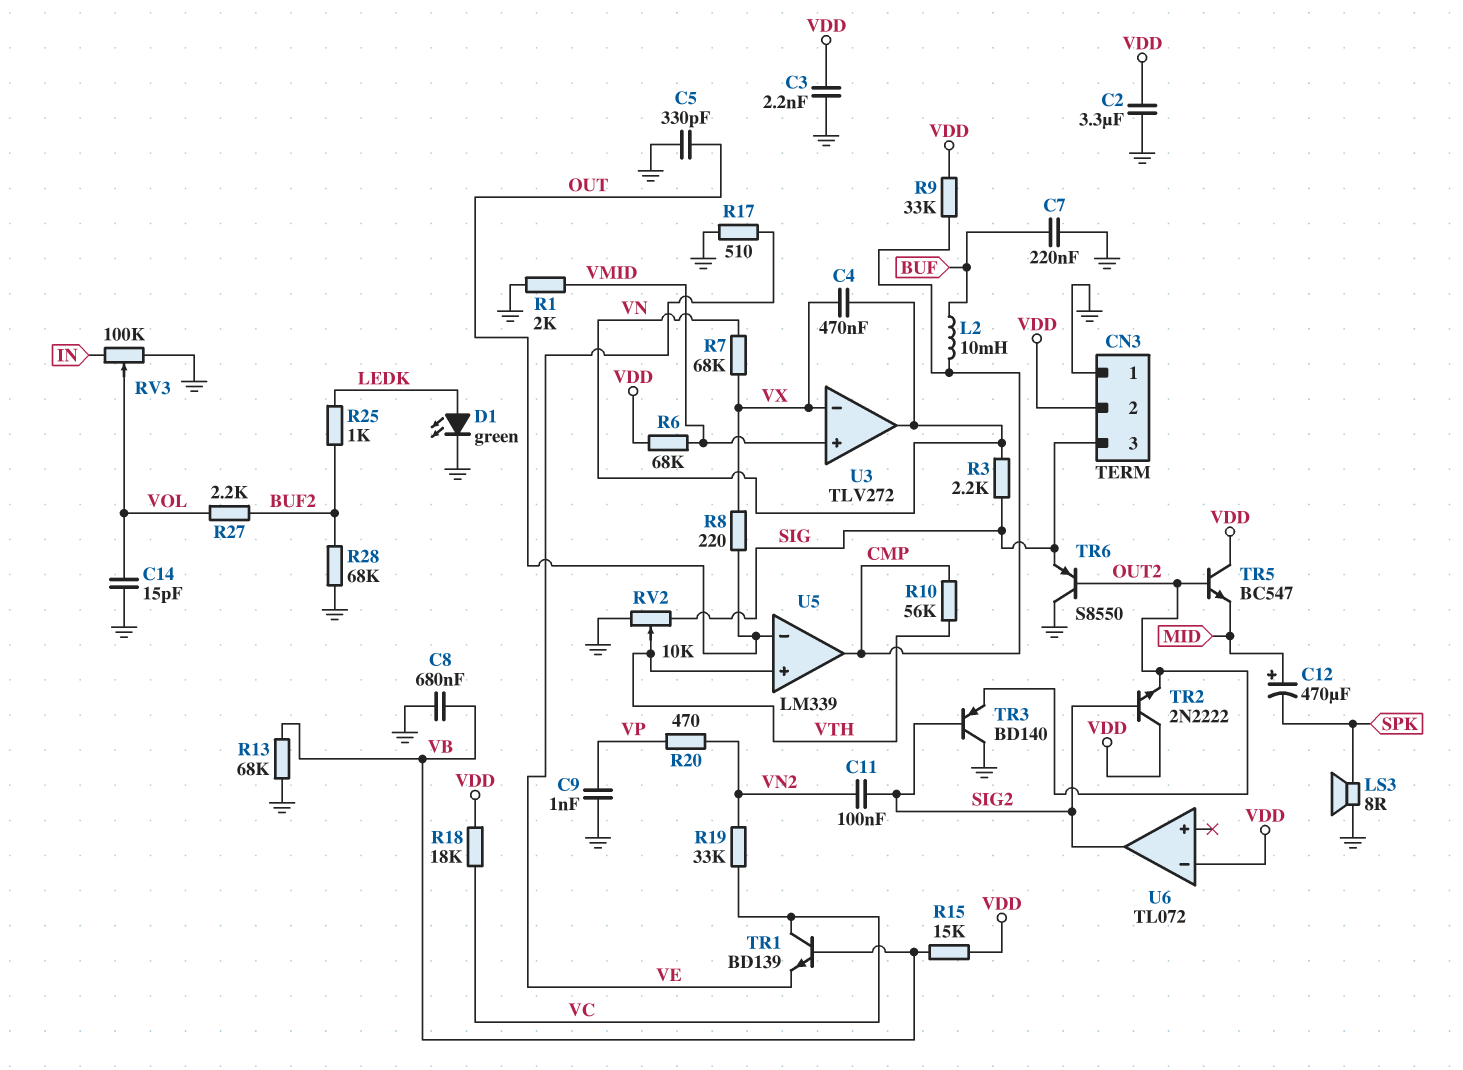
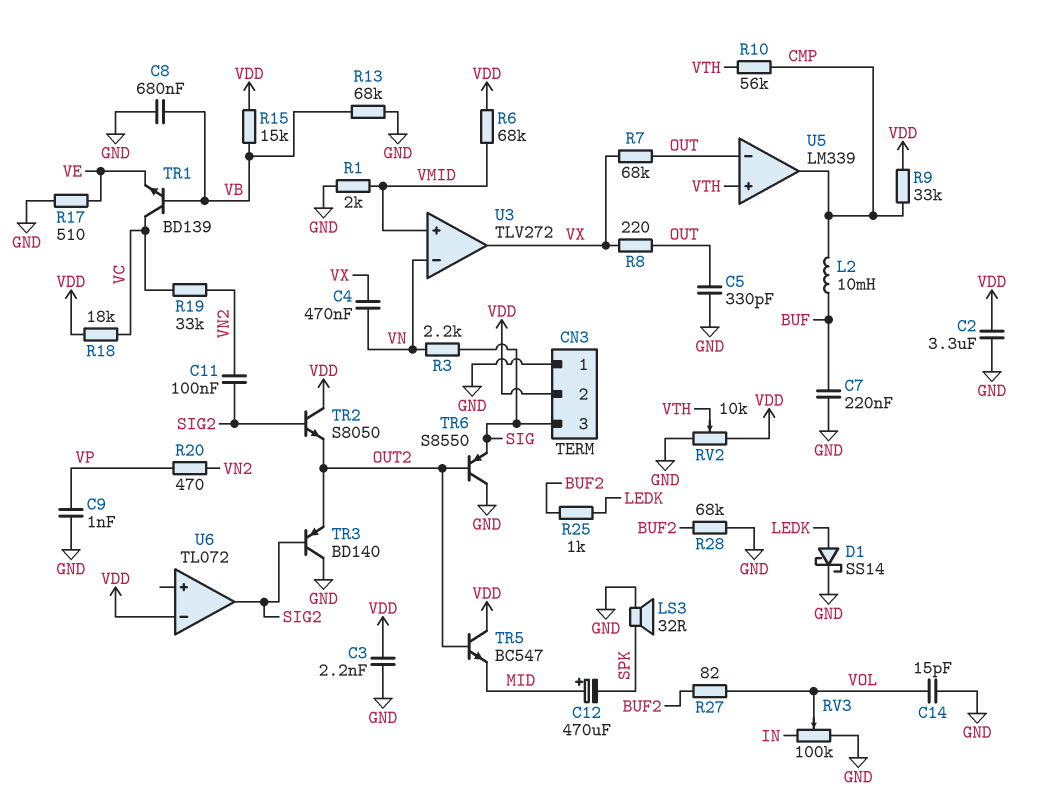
D1: LED green (A LEDK, K GND) -> schottky SS14 (A LEDK, K GND)
LS3: speaker 8R (GND, SPK) -> speaker 32R (GND, SPK)
R7: 68k (VN, VX) -> 68k (OUT, VX)
R27: 2.2k (BUF2, VOL) -> 82 (BUF2, VOL)
RV2: 10k (GND, SIG, wiper VTH) -> 10k (GND, VDD, wiper VTH)
TR2: NPN 2N2222 (B SIG2, C VDD, E OUT2) -> NPN S8050 (B SIG2, C VDD, E OUT2)
U3 pin in-: VX -> VN
U3 pin out: VN -> VX

